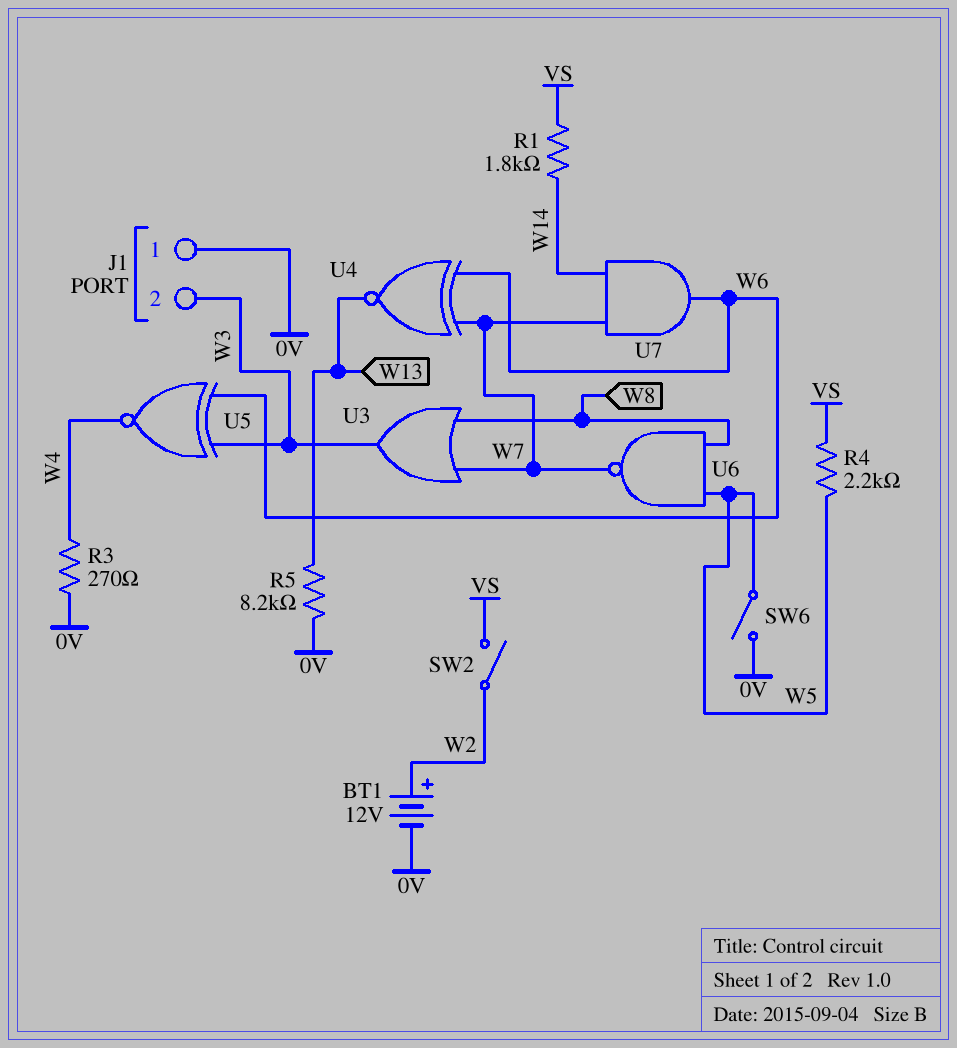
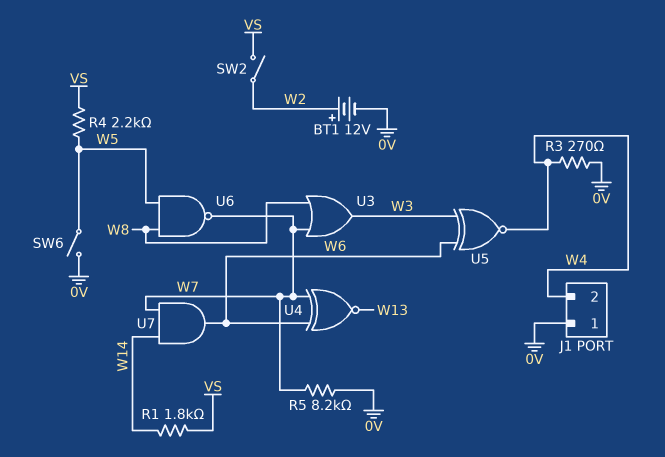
J1 pin 2: W3 -> W4
R5: 8.2k (0V, W13) -> 8.2k (0V, W7)

